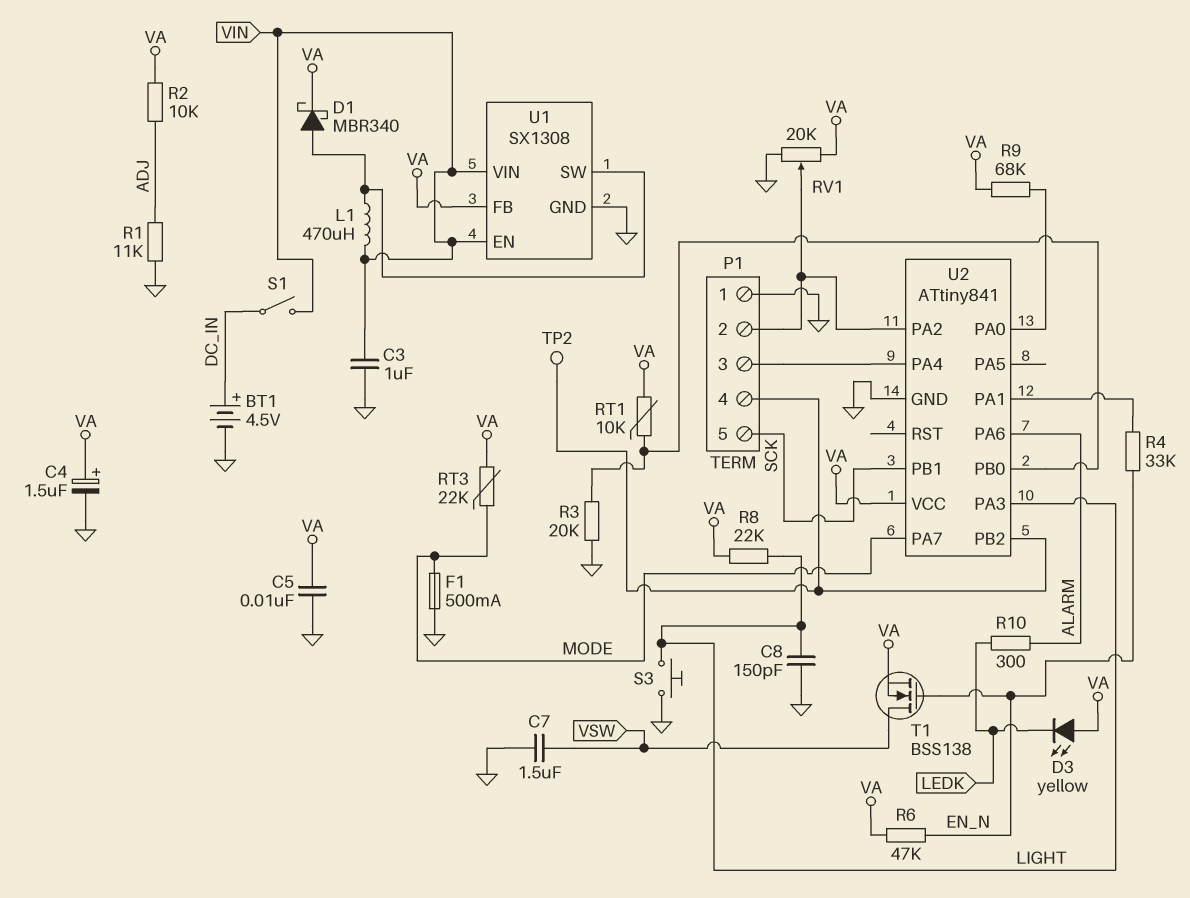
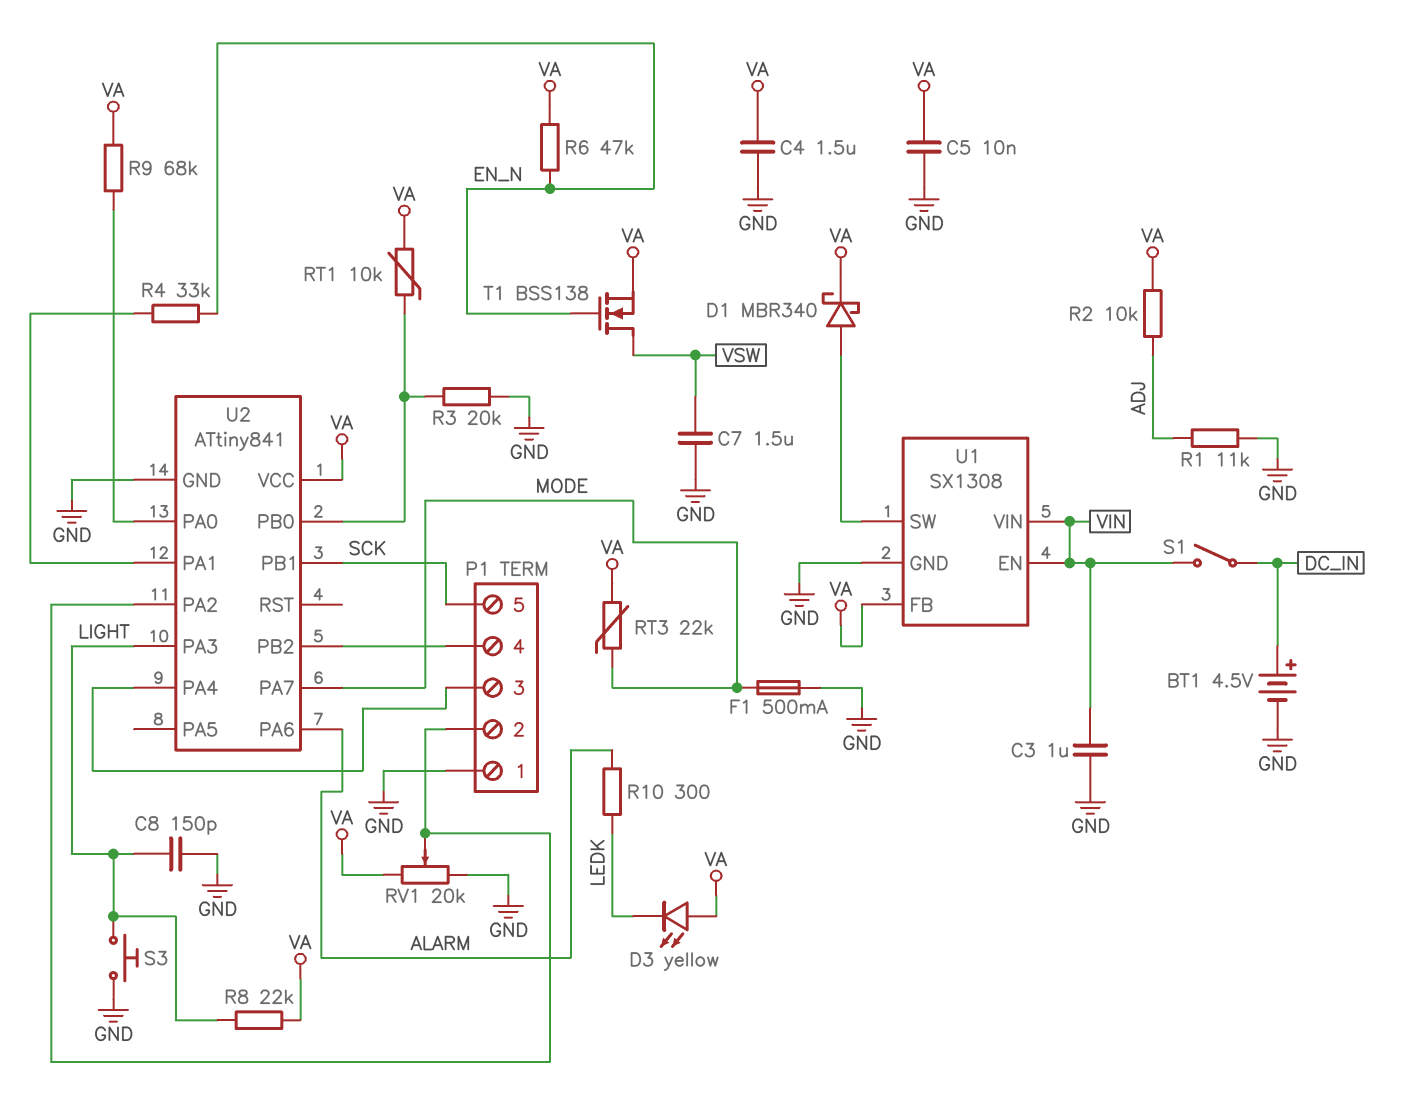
C4: 1.5uF (plus VA, minus GND) -> 1.5uF (GND, VA)
L1: 470uH (U1/SW, VIN) -> none
TP2: test point (P1/4) -> none

